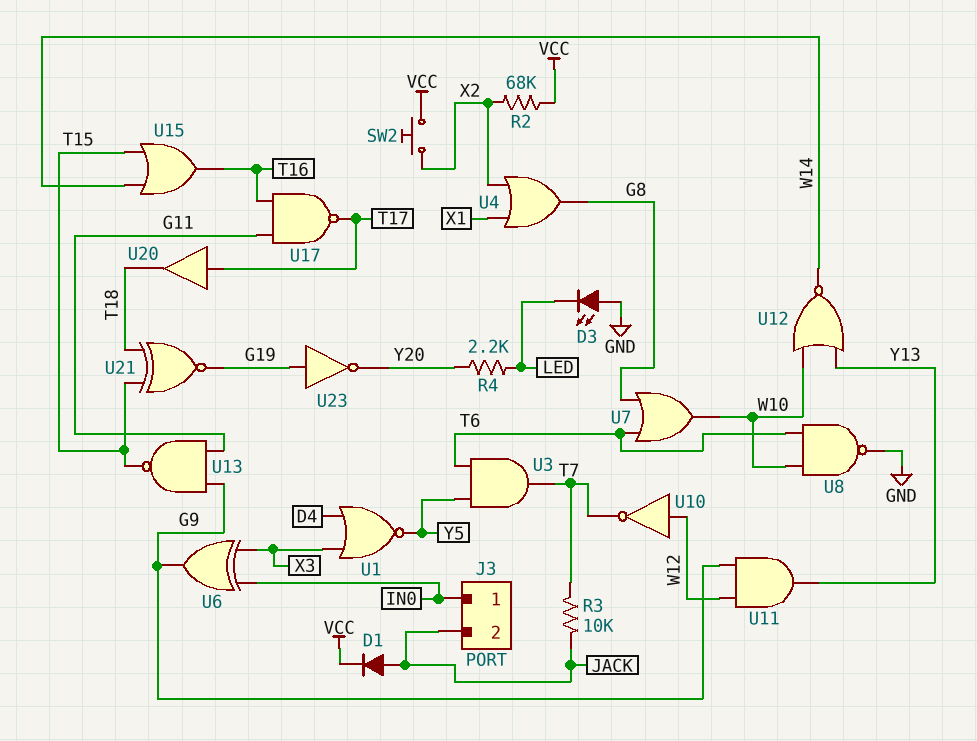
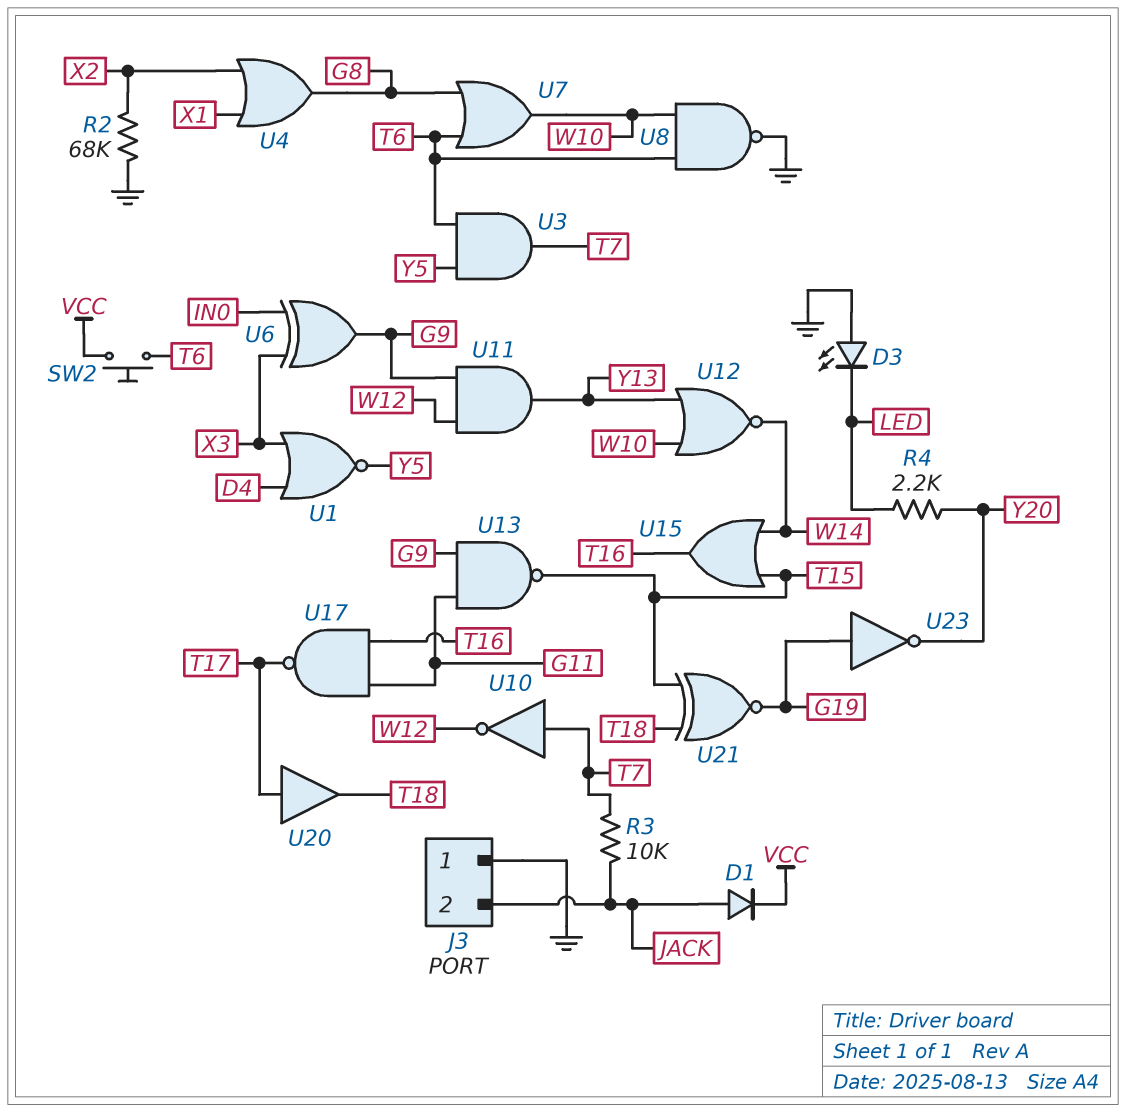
J3 pin 1: IN0 -> GND
R2: 68k (VCC, X2) -> 68k (GND, X2)
SW2: button (VCC, X2) -> button (T6, VCC)
U10: NOT (in W12, out T7) -> NOT (in T7, out W12)

